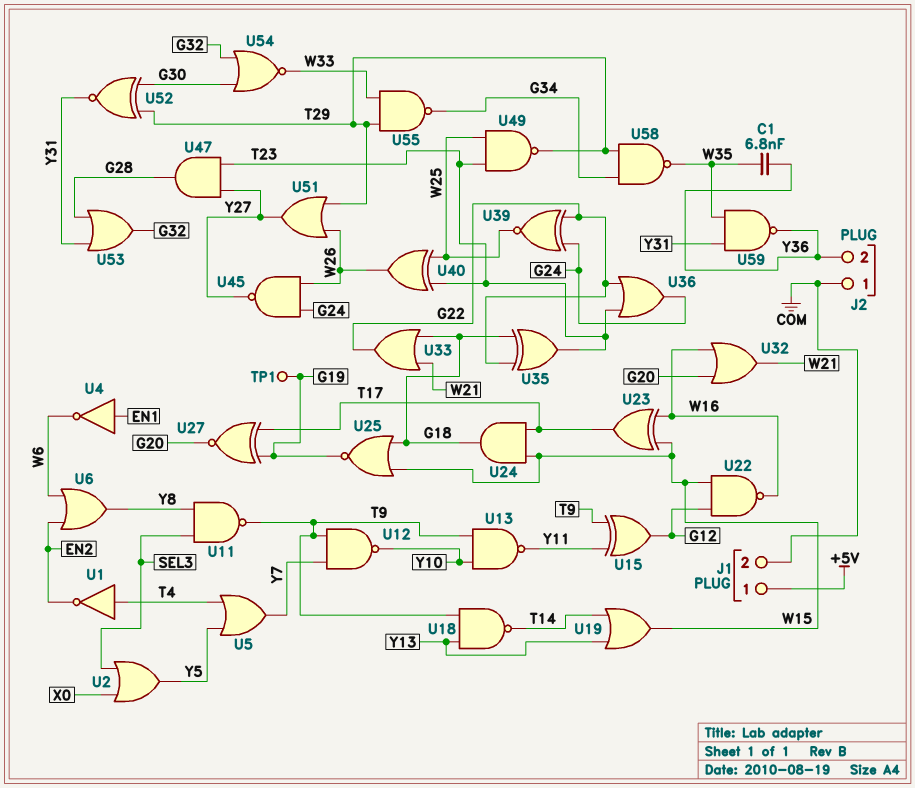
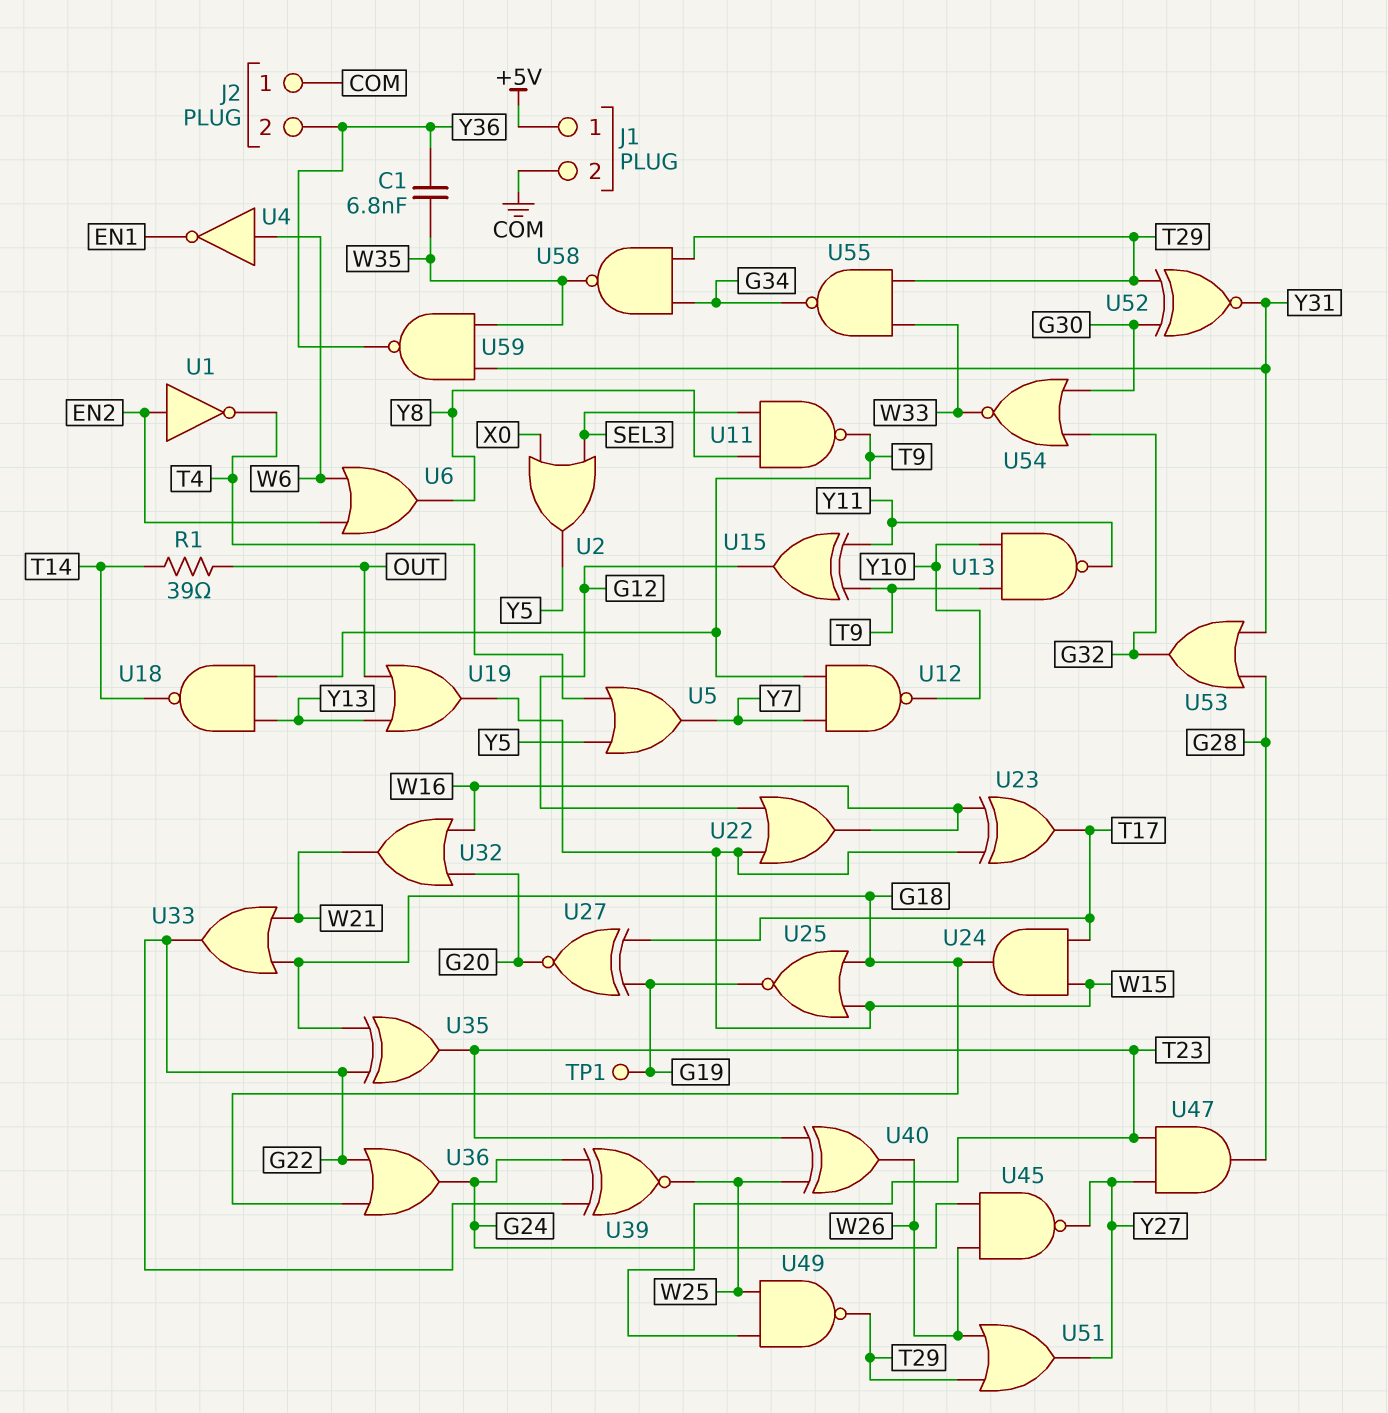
R1: none -> 39 (OUT, T14)
U1: NOT (in T4, out EN2) -> NOT (in EN2, out T4)
U4: NOT (in EN1, out W6) -> NOT (in W6, out EN1)
U19: OR (in T14, in Y13, out W15) -> OR (in OUT, in Y13, out W15)
U22: NAND (in G12, in W15, out W16) -> OR (in G12, in W15, out W16)
U36: OR (in G22, in T23, out G24) -> OR (in G18, in G22, out G24)

